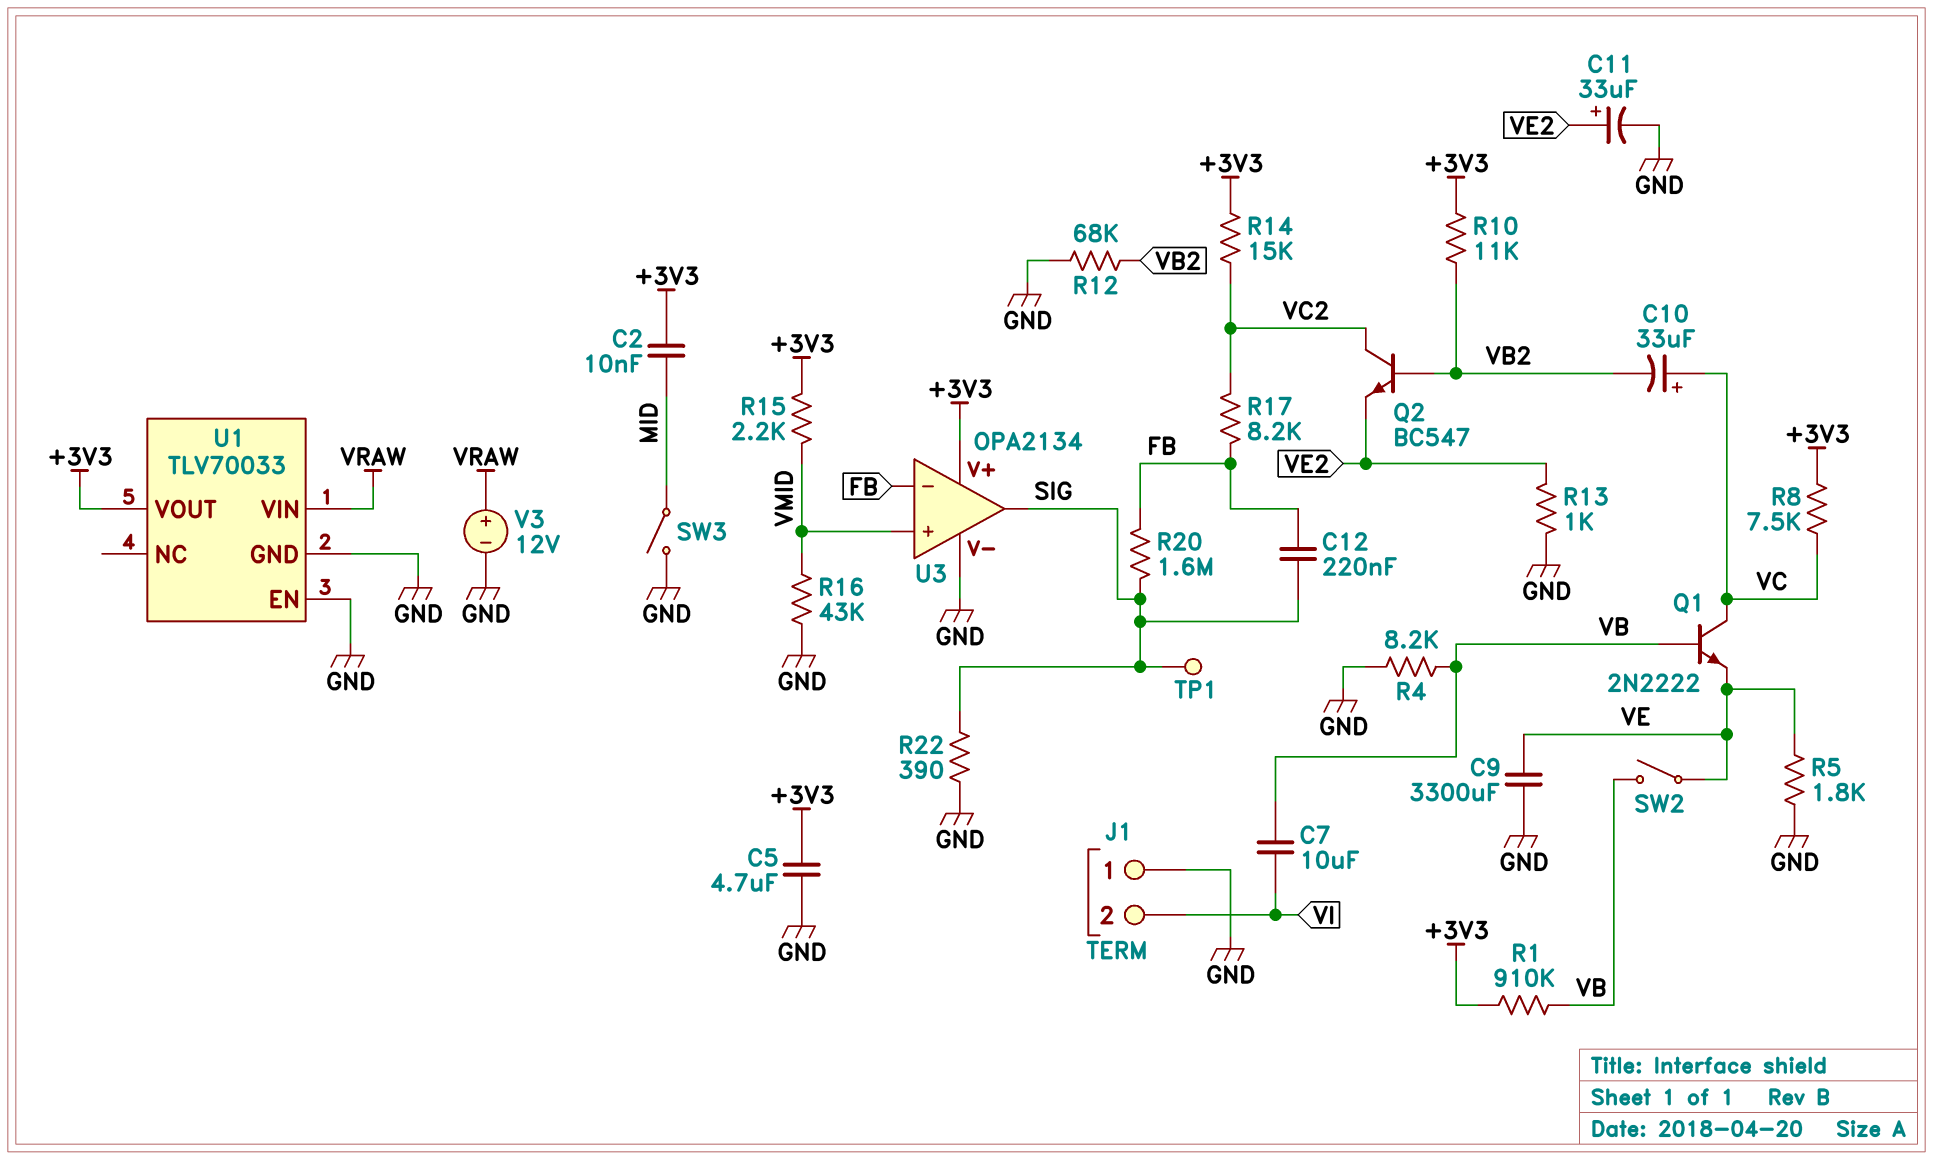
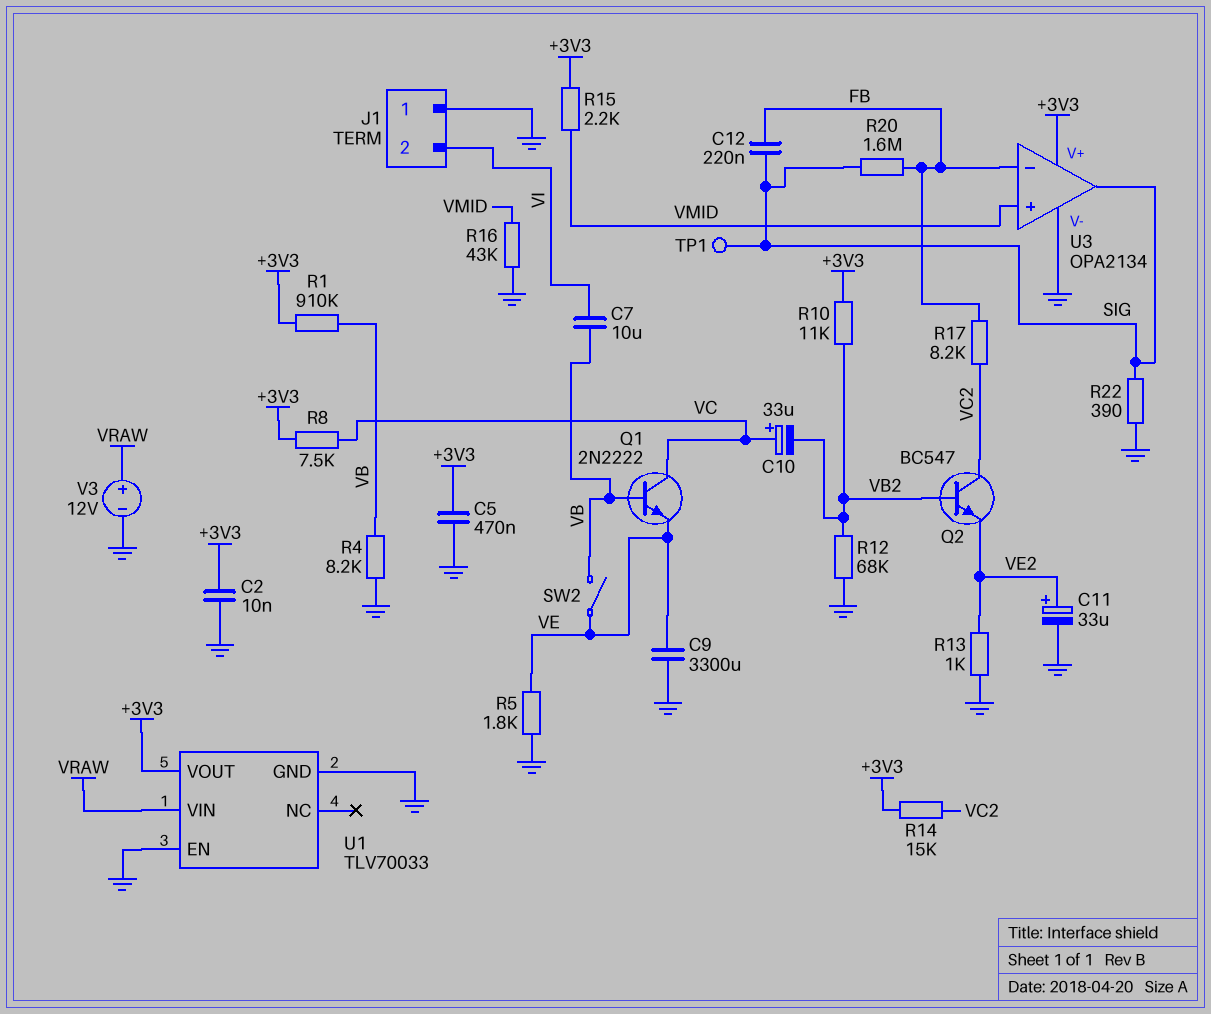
C2: 10nF (+3V3, MID) -> 10nF (+3V3, GND)
C5: 4.7uF (+3V3, GND) -> 470nF (+3V3, GND)
SW3: switch (GND, MID) -> none

